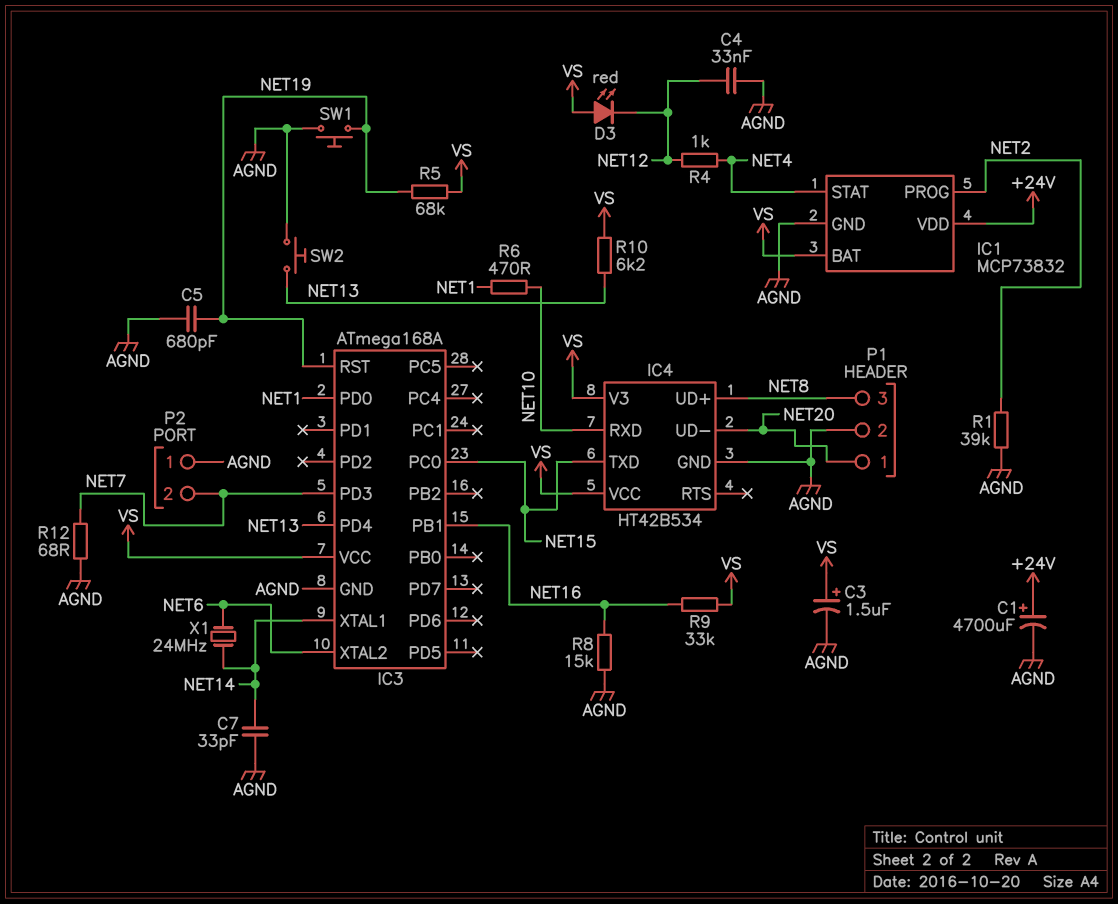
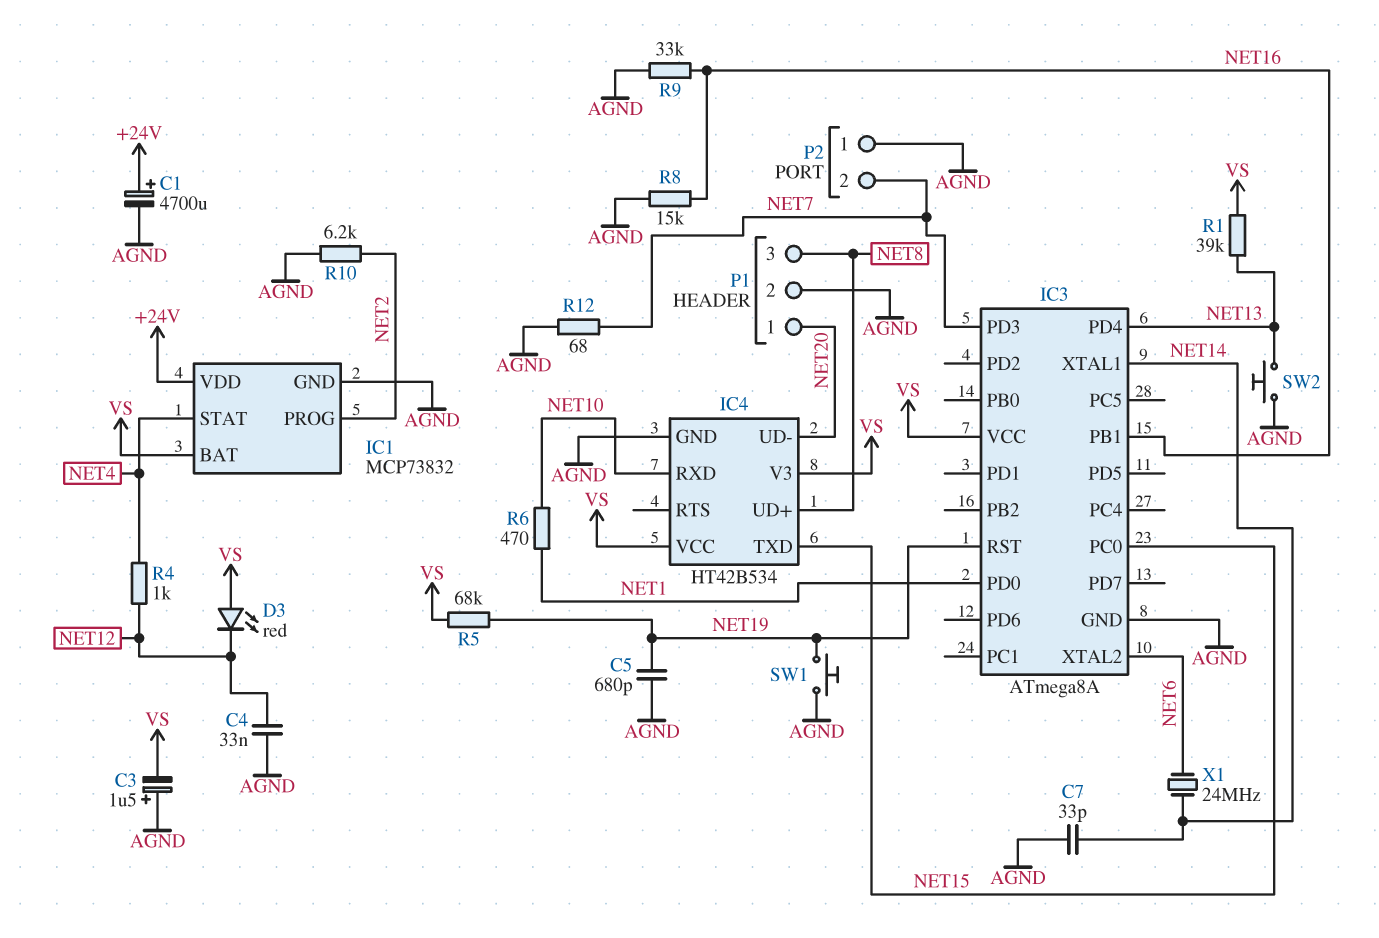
C3: 1.5uF (plus VS, minus AGND) -> 1.5uF (plus AGND, minus VS)
IC3: ATmega168A -> ATmega8A
R1: 39k (AGND, NET2) -> 39k (NET13, VS)
R9: 33k (NET16, VS) -> 33k (AGND, NET16)
R10: 6.2k (NET13, VS) -> 6.2k (AGND, NET2)

